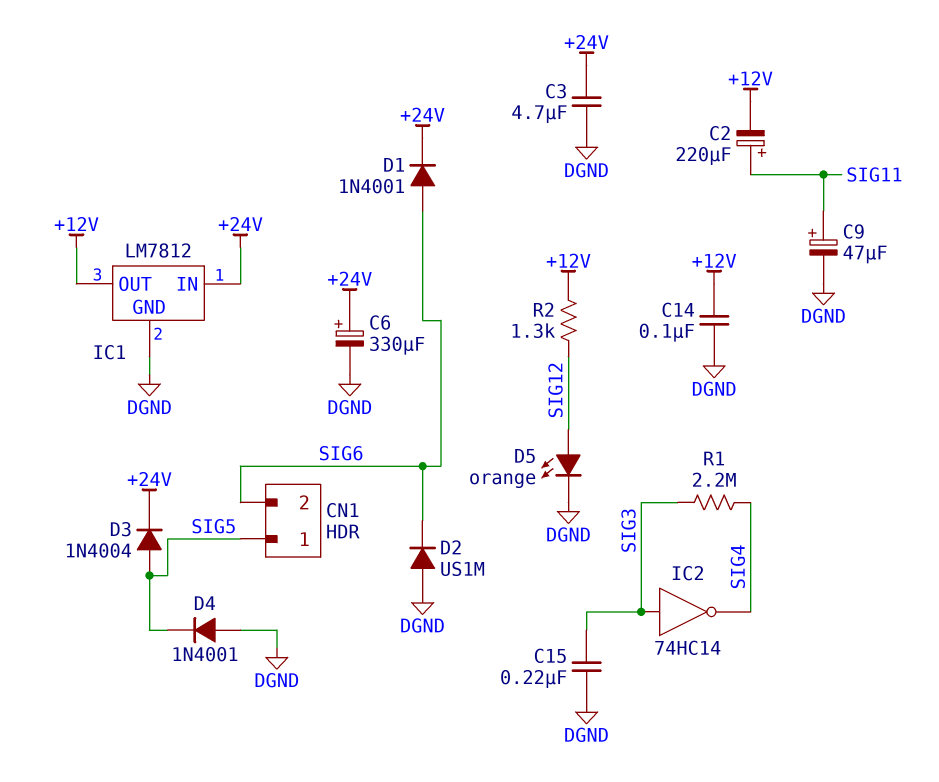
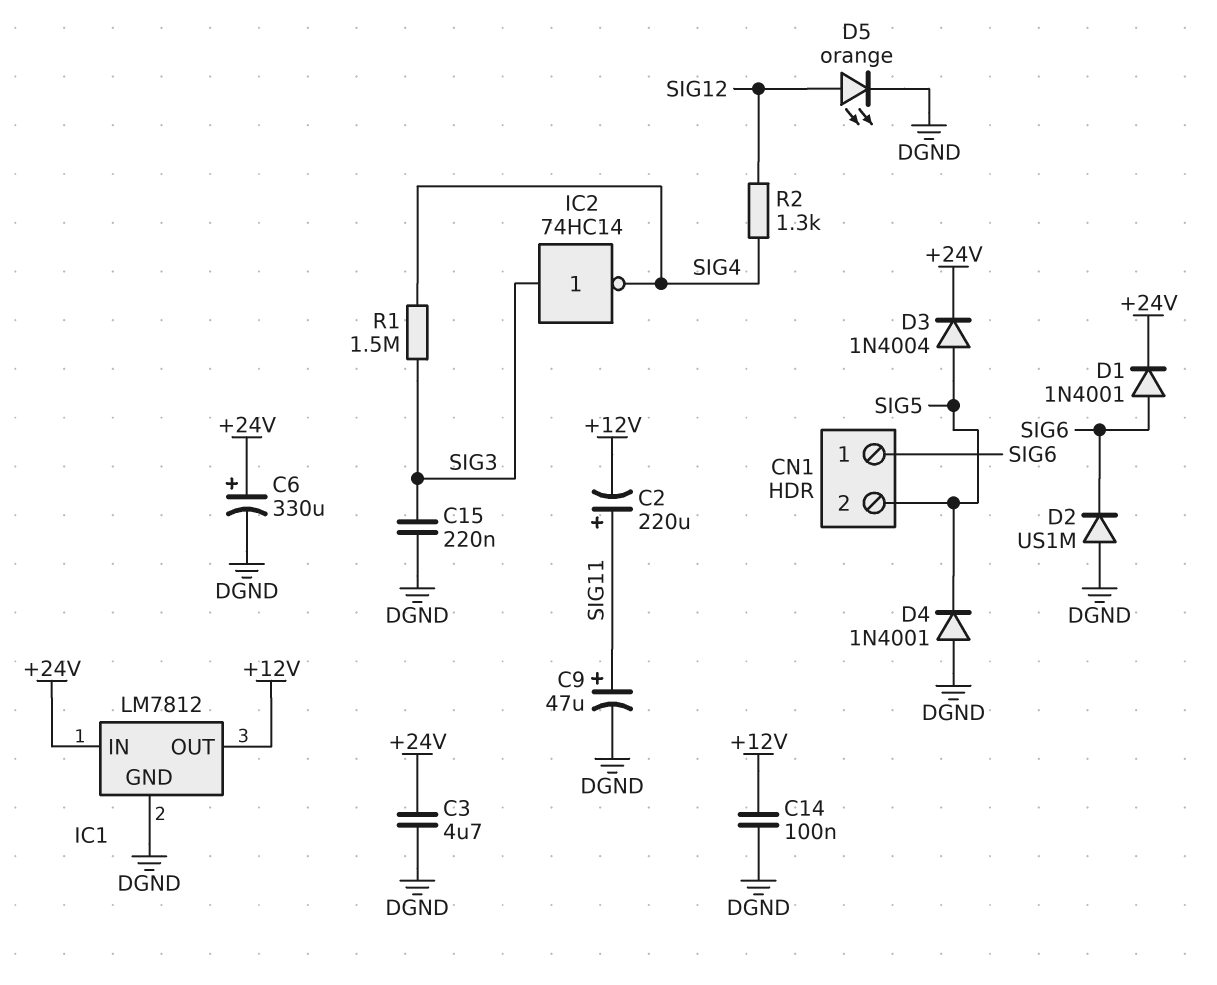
CN1 pin 1: SIG5 -> SIG6
CN1 pin 2: SIG6 -> SIG5
R1: 2.2M (SIG3, SIG4) -> 1.5M (SIG3, SIG4)
R2: 1.3k (+12V, SIG12) -> 1.3k (SIG4, SIG12)

